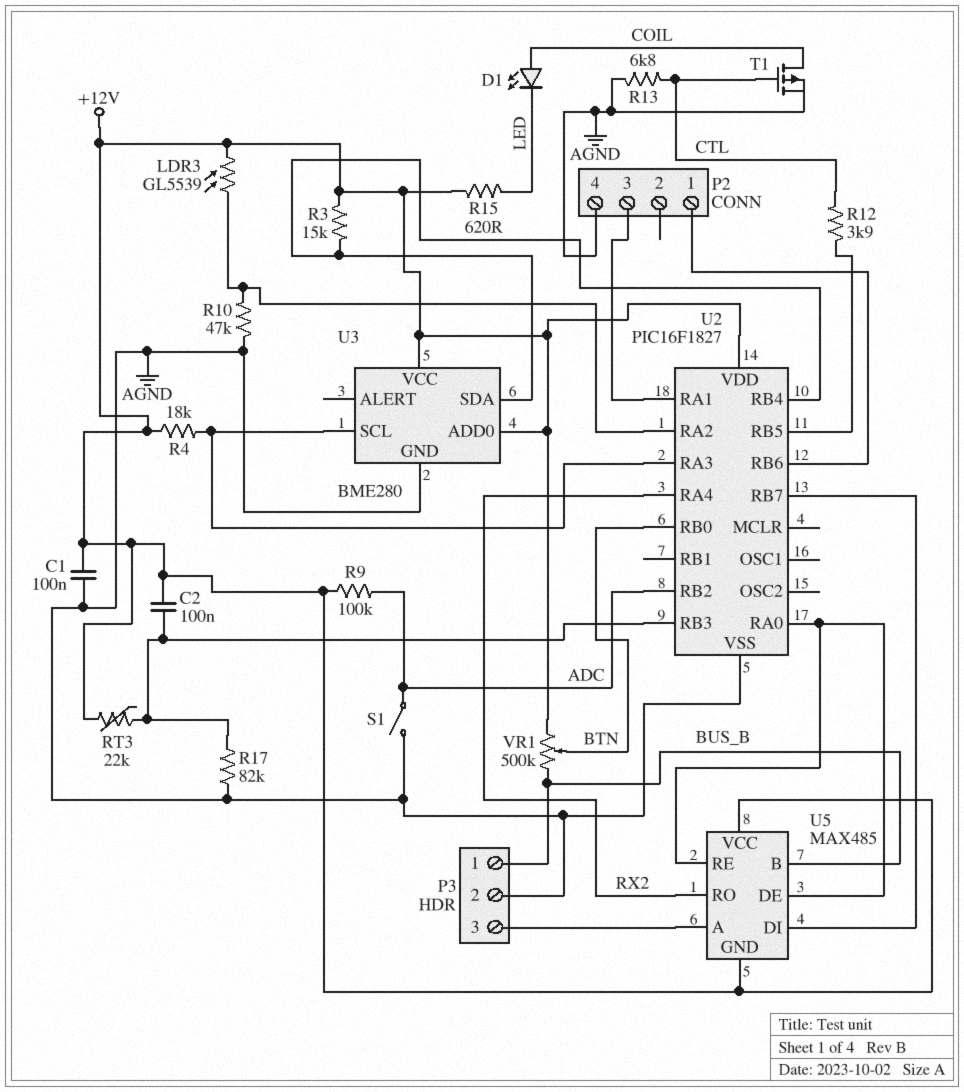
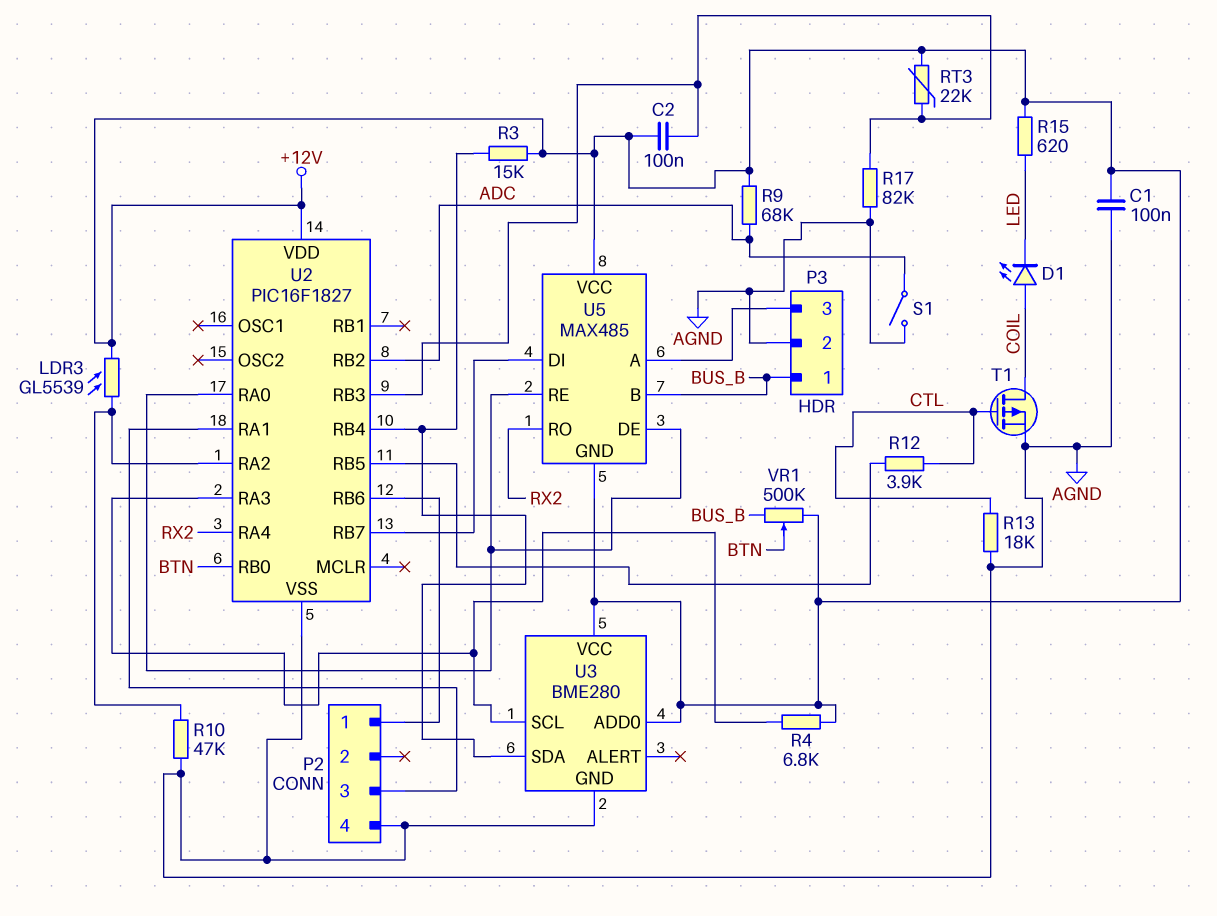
R4: 18k (+12V, U2/RA3) -> 6.8k (+12V, U2/RA3)
R9: 100k (+12V, ADC) -> 68k (+12V, ADC)
R13: 6.8k (AGND, CTL) -> 18k (AGND, CTL)

